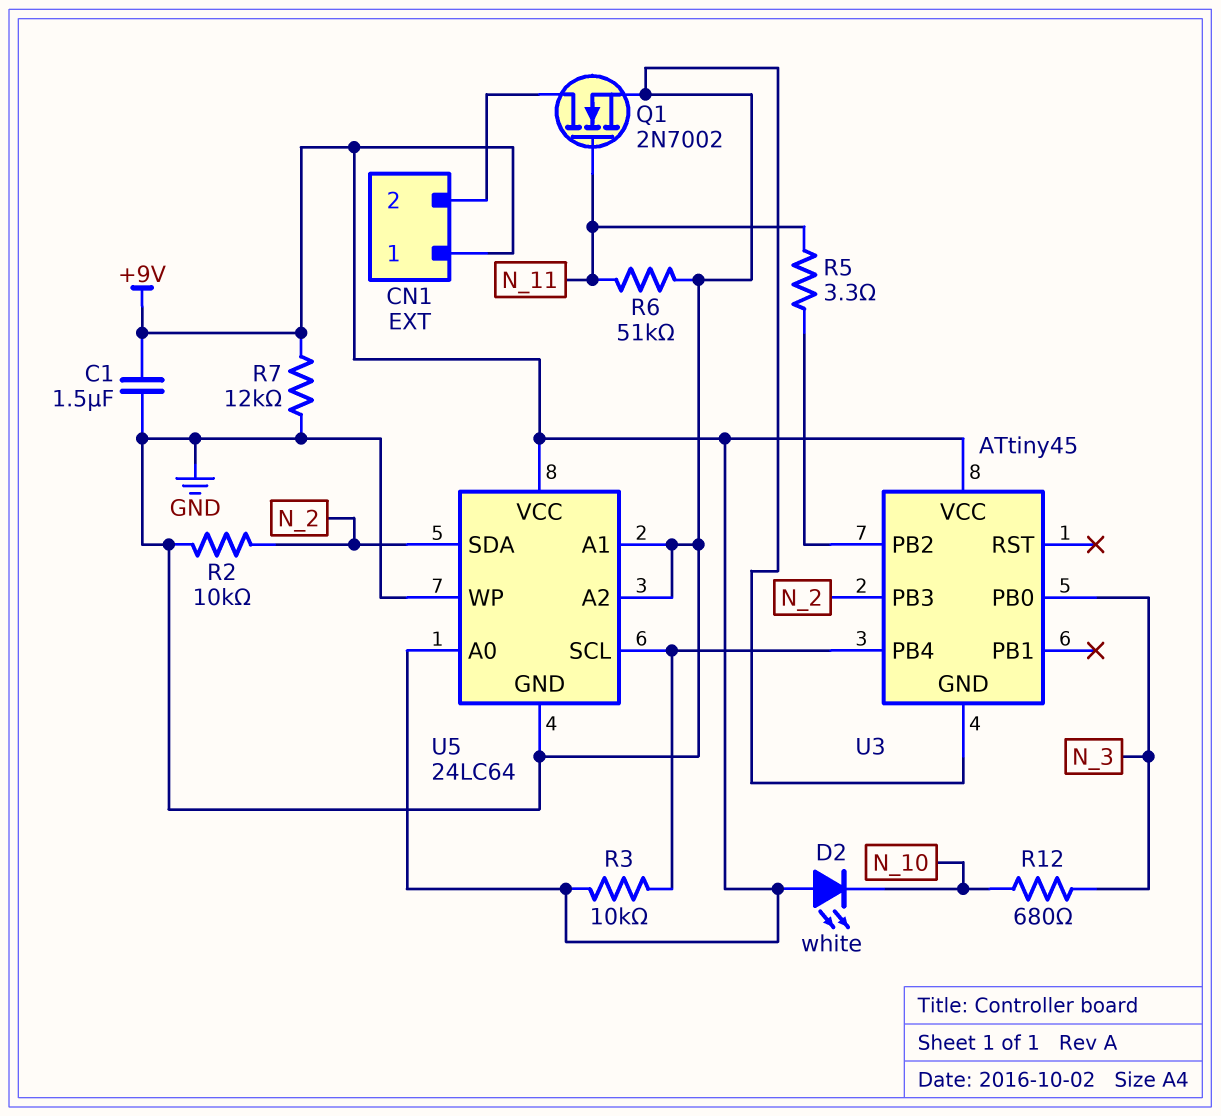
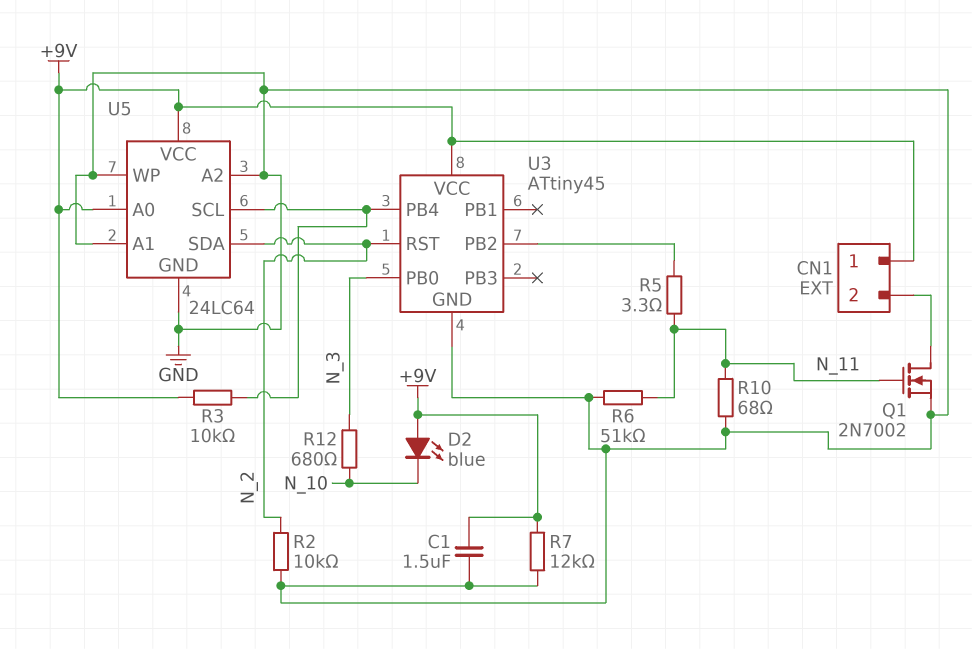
D2: LED white (A +9V, K N_10) -> LED blue (A +9V, K N_10)
R10: none -> 68 (GND, N_11)
U3 pin PB3: N_2 -> none
U3 pin RST: none -> N_2

